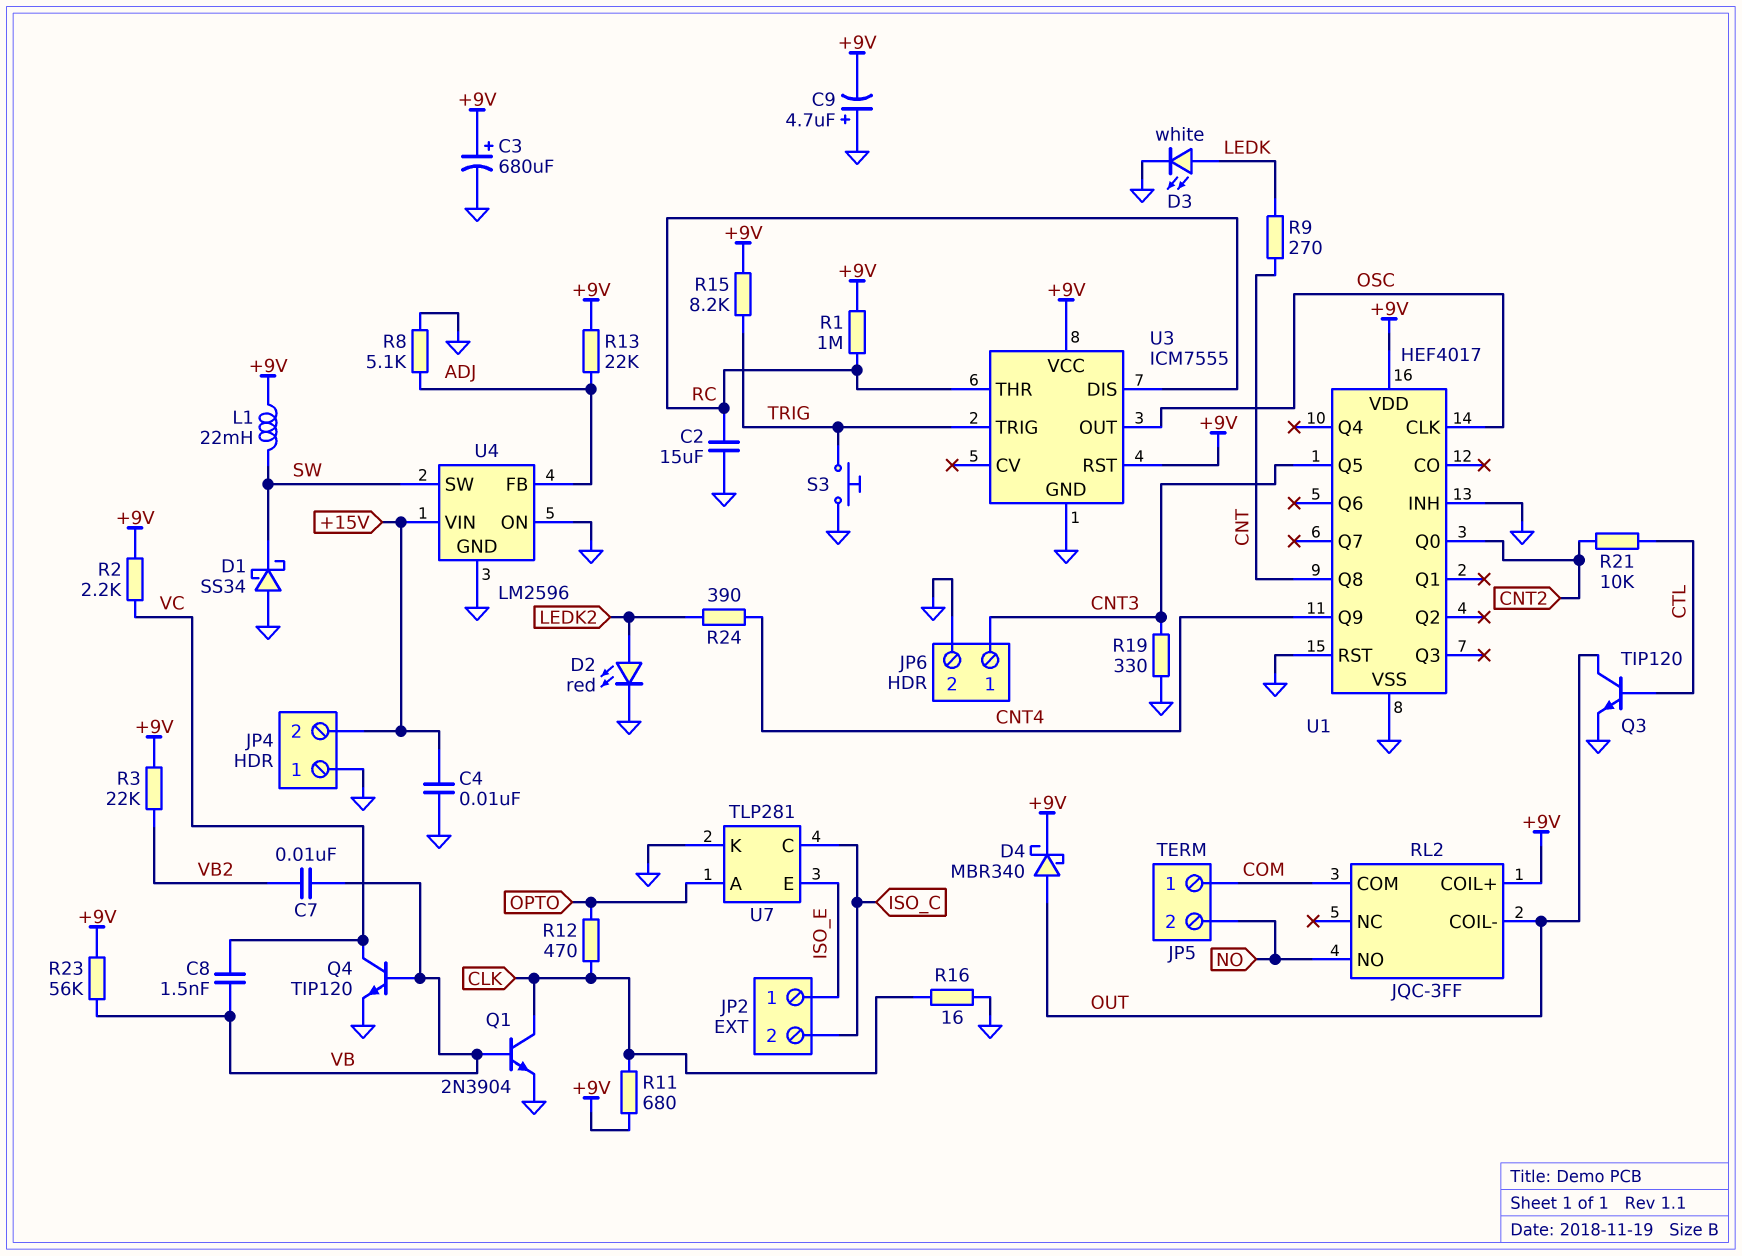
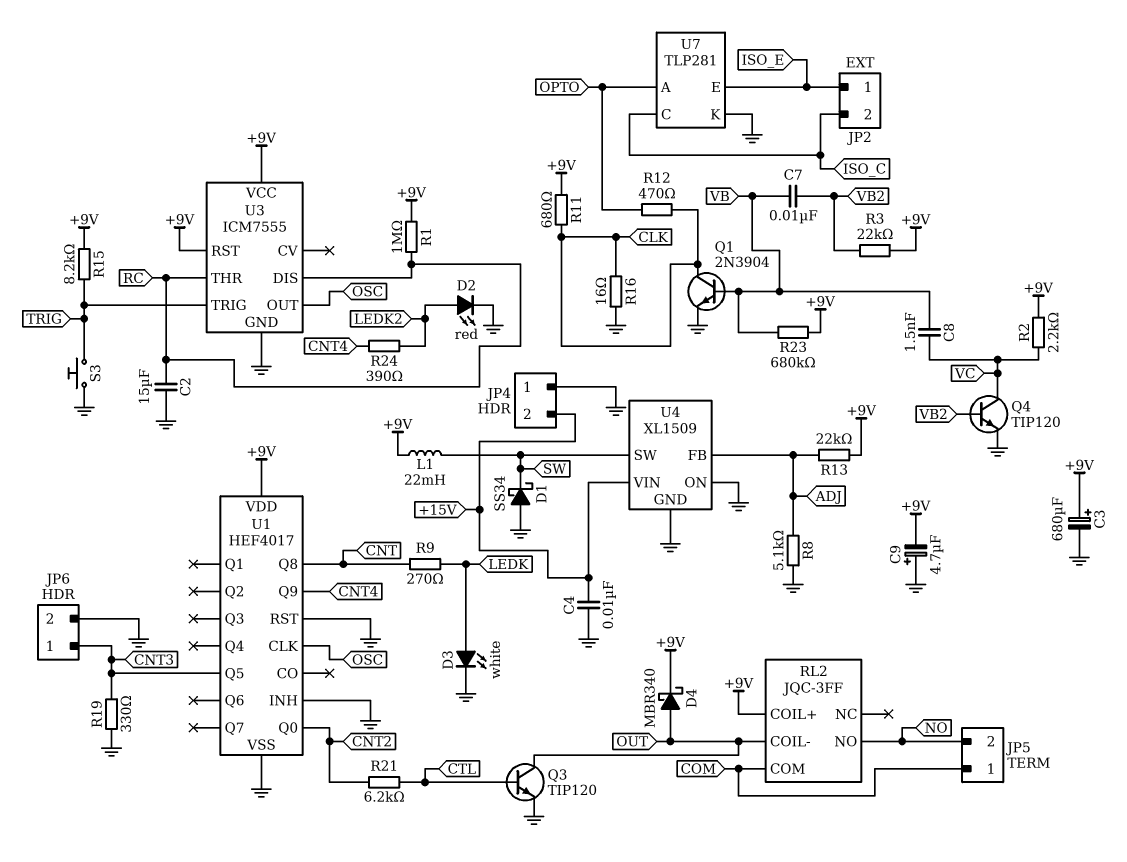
Q4: NPN TIP120 (B VB, C VC, E GND) -> NPN TIP120 (B VB2, C VC, E GND)
R21: 10k (CNT2, CTL) -> 6.2k (CNT2, CTL)
R23: 56k (+9V, VB) -> 680k (+9V, VB)
U4: LM2596 -> XL1509

